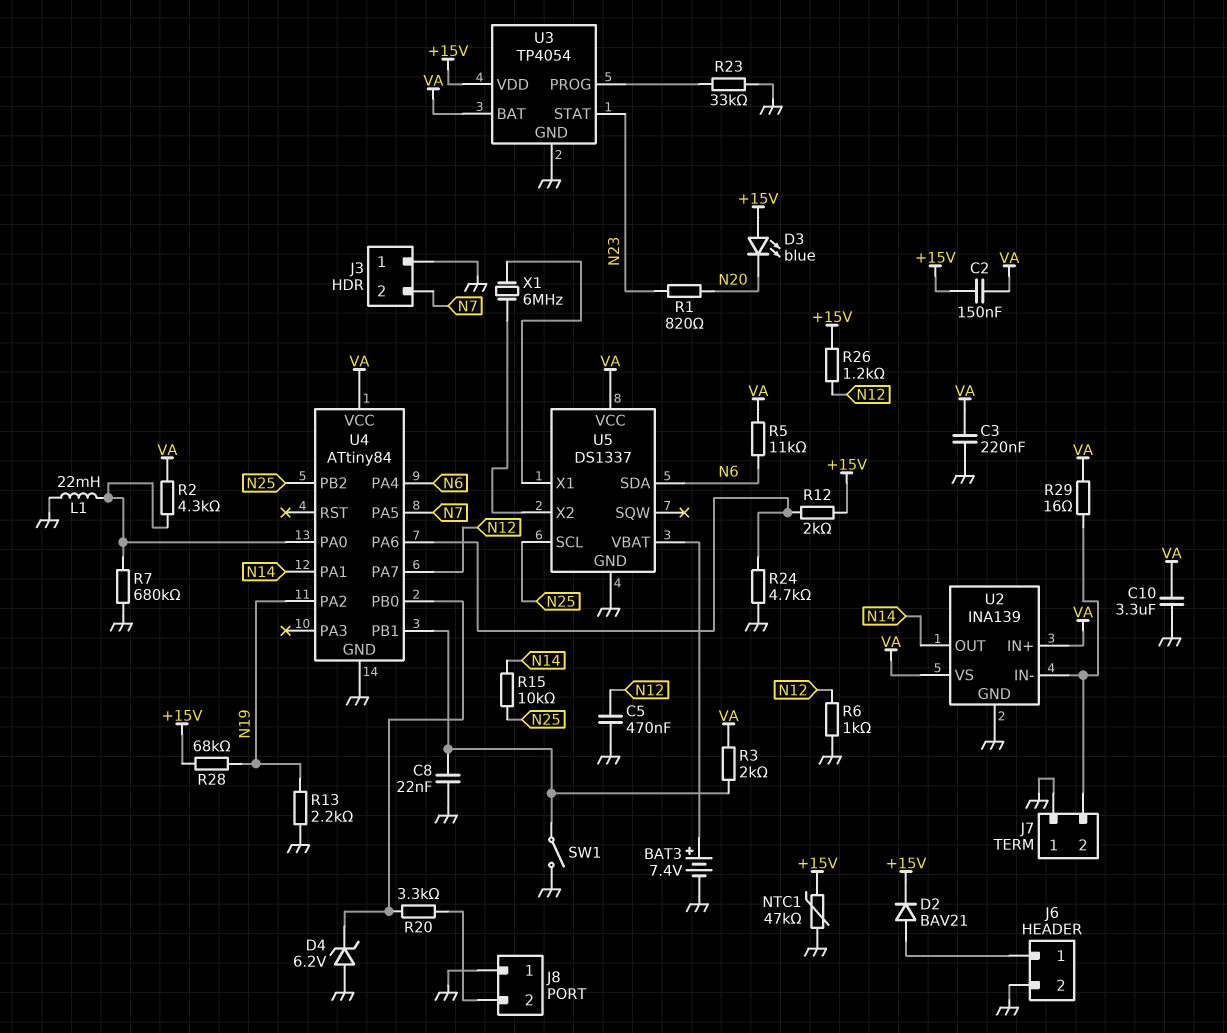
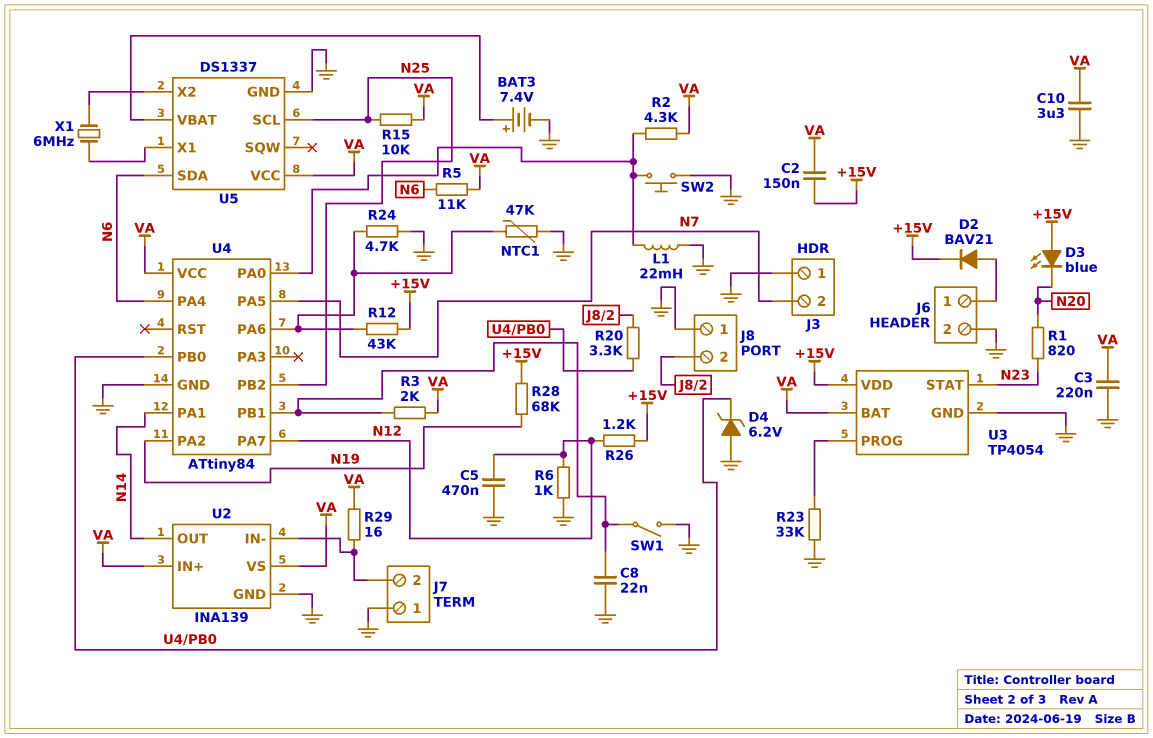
NTC1: 47k (+15V, GND) -> 47k (GND, U4/PA6)
R7: 680k (GND, U4/PA0) -> none
R12: 2k (+15V, U4/PA6) -> 43k (+15V, U4/PA6)
R13: 2.2k (GND, N19) -> none
R15: 10k (N14, N25) -> 10k (N25, VA)
SW2: none -> button (GND, U4/PA0)

